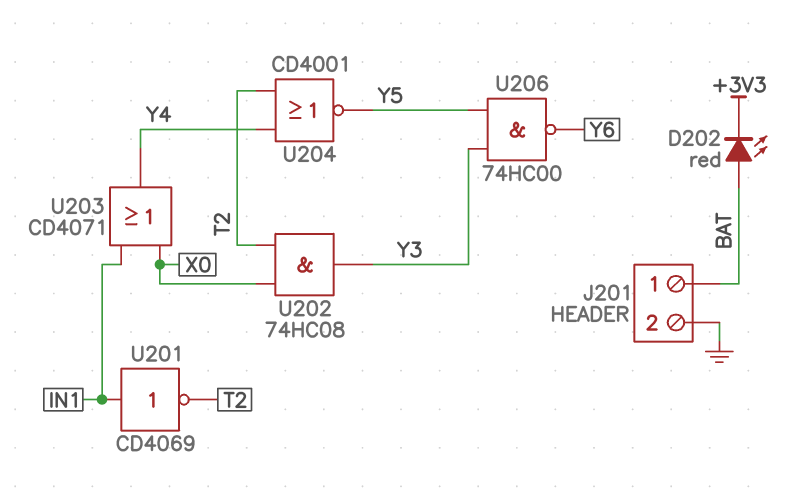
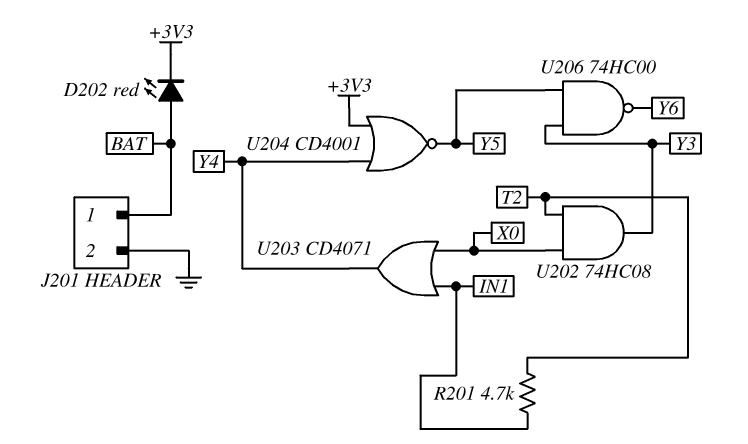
R201: none -> 4.7k (IN1, T2)
U201: NOT CD4069 (in IN1, out T2) -> none
U204: NOR CD4001 (in T2, in Y4, out Y5) -> NOR CD4001 (in +3V3, in Y4, out Y5)

